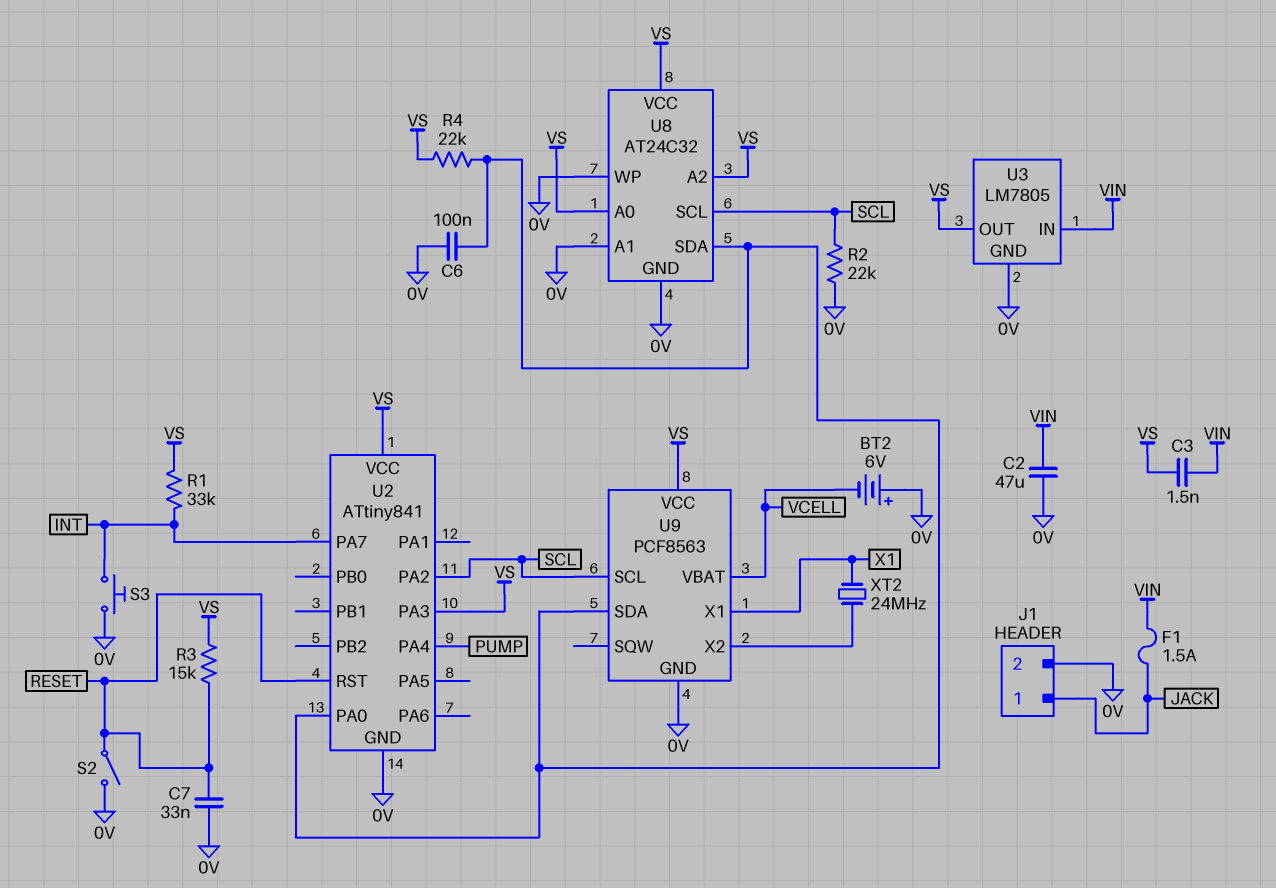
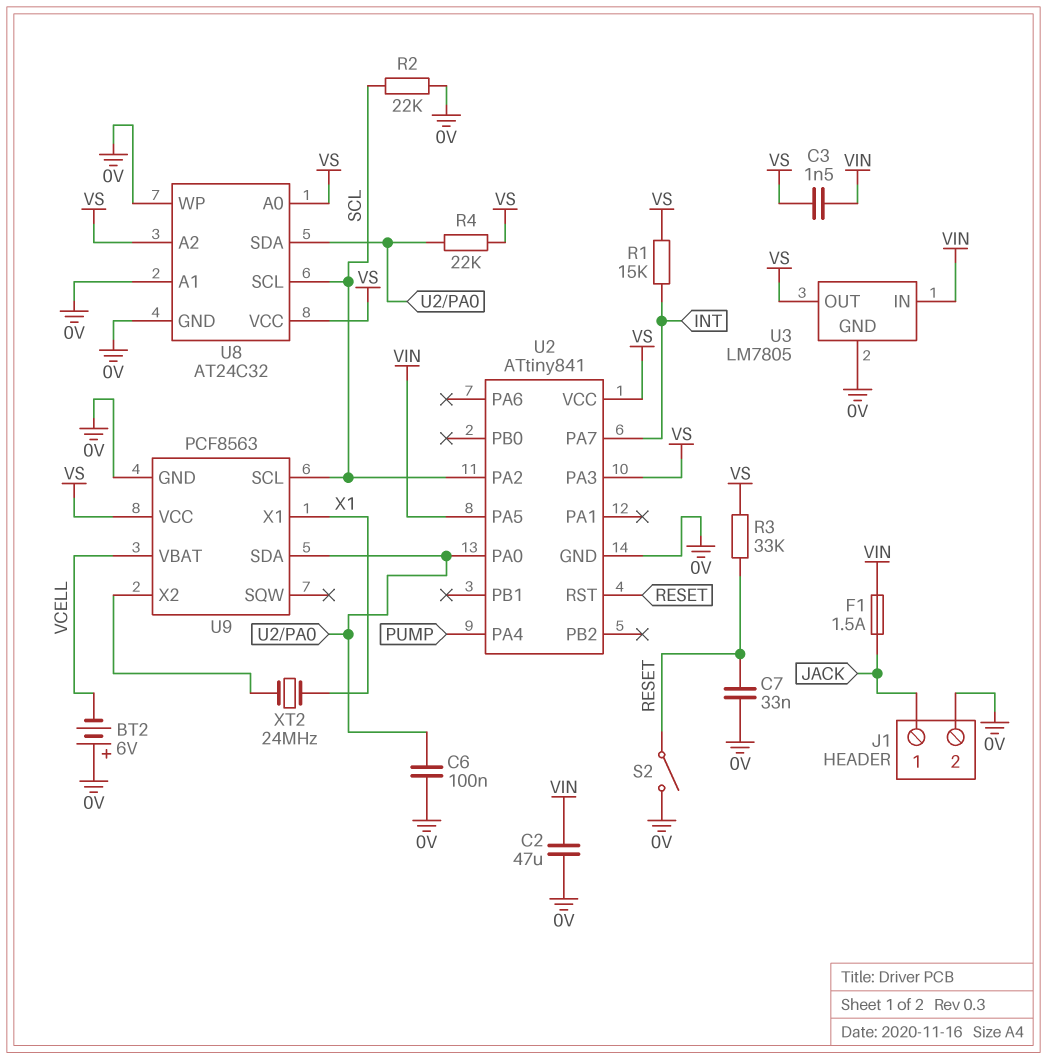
R1: 33k (INT, VS) -> 15k (INT, VS)
R3: 15k (RESET, VS) -> 33k (RESET, VS)
S3: button (0V, INT) -> none
U2 pin PA5: none -> VIN

